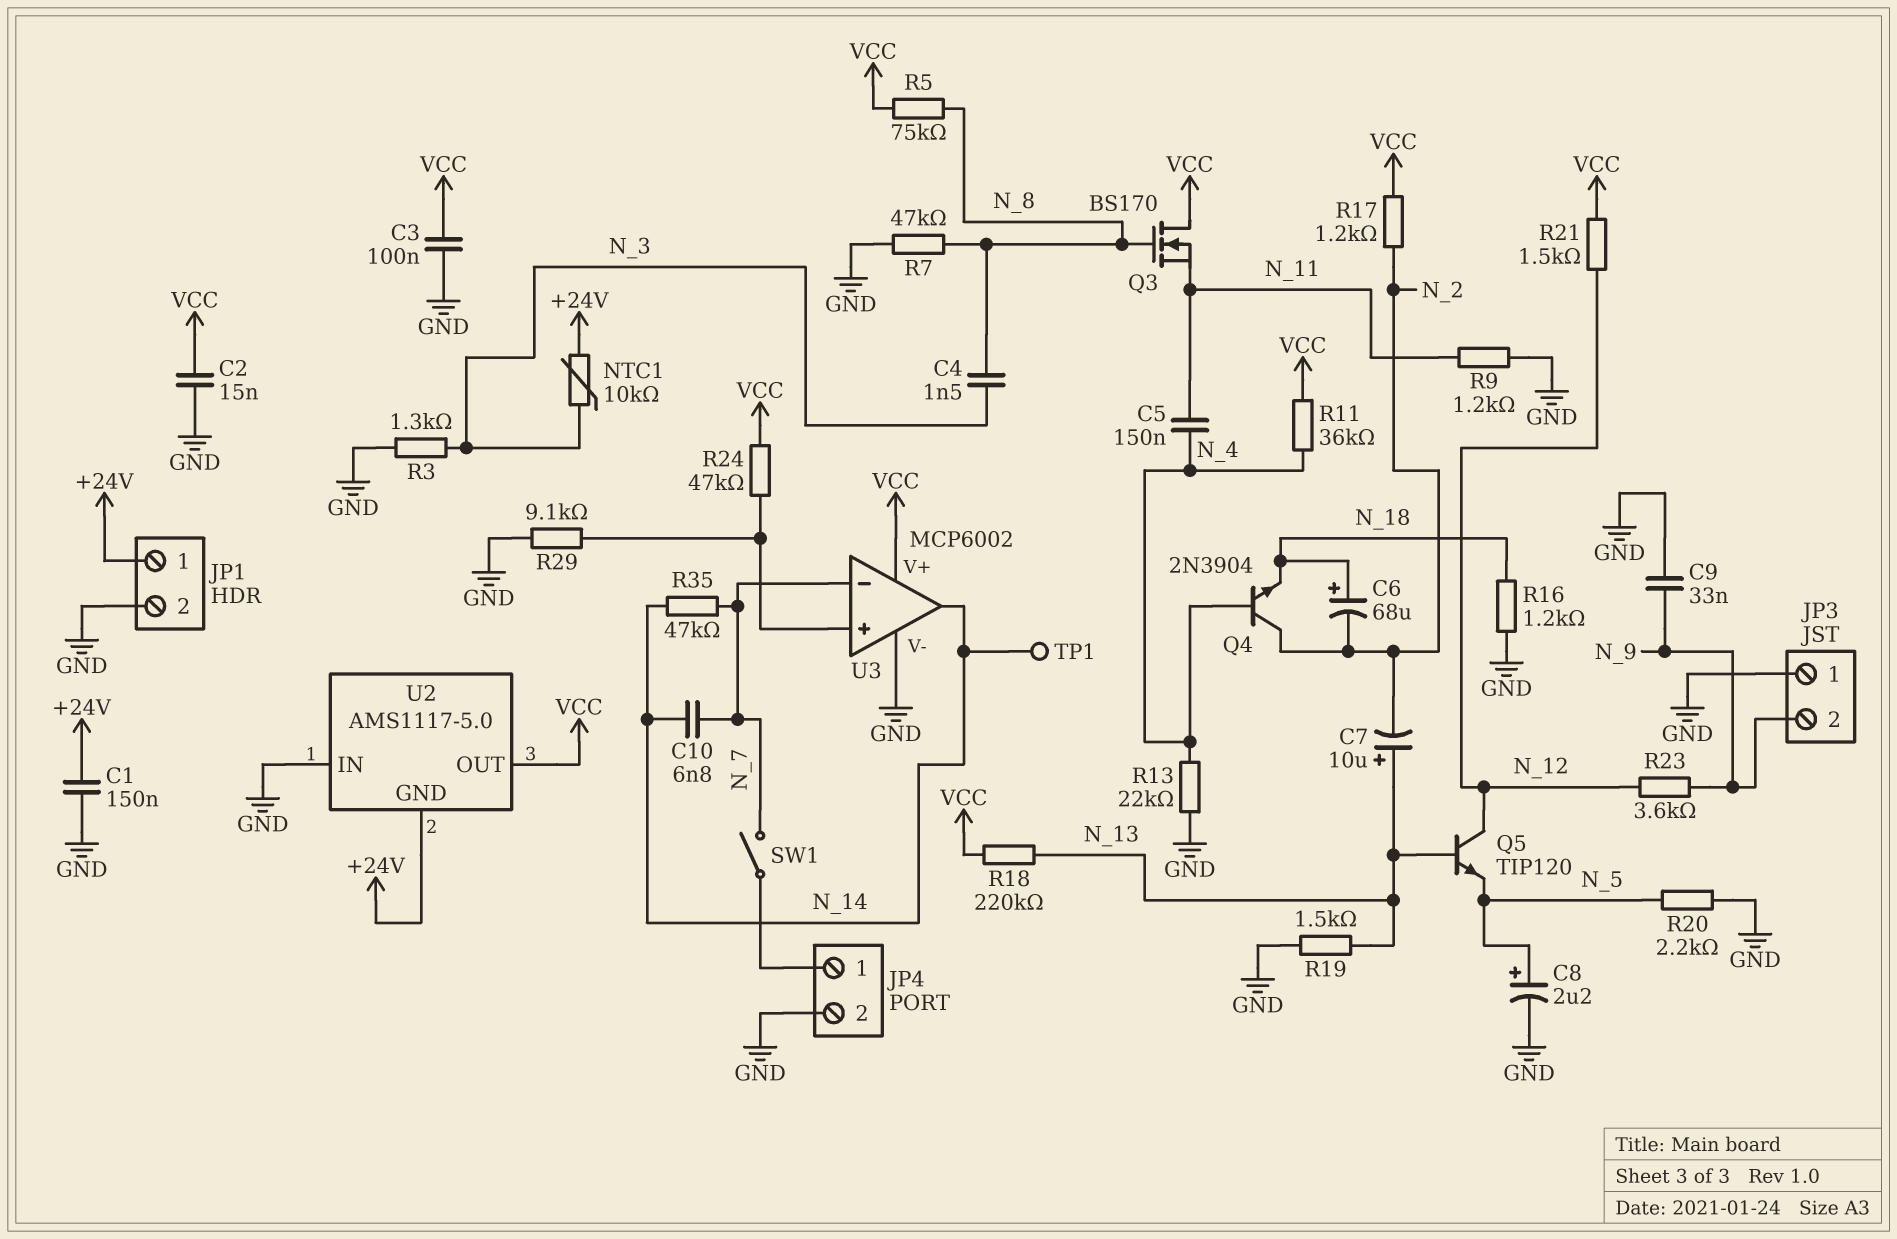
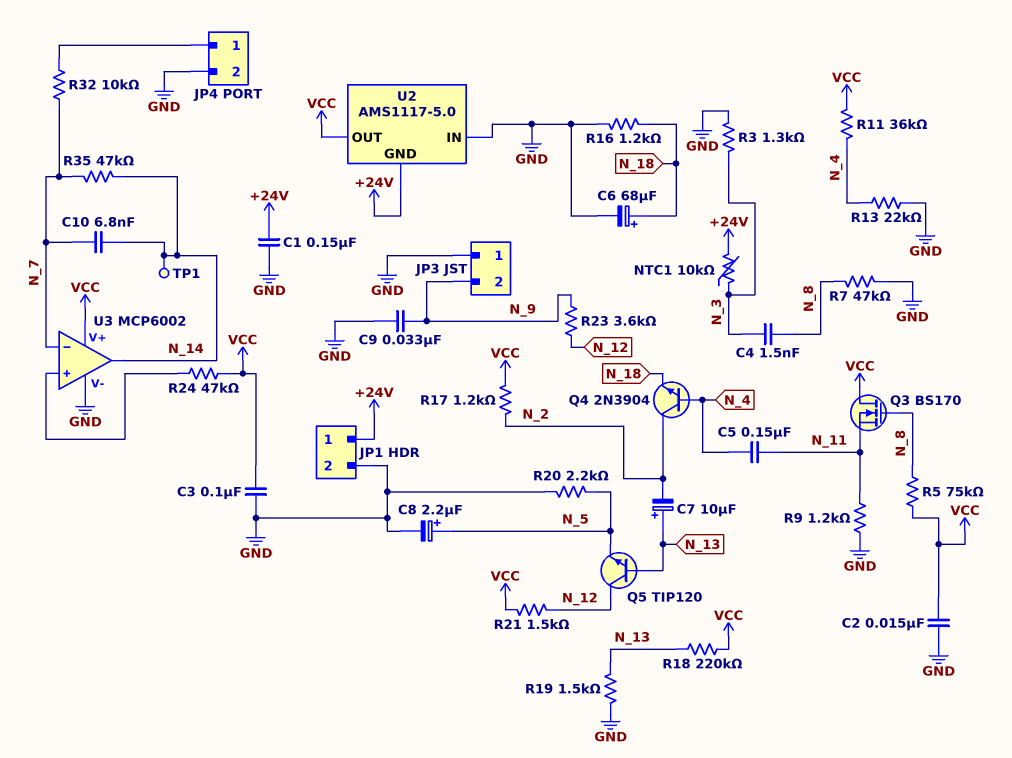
C6: 68uF (plus N_18, minus N_2) -> 68uF (plus N_18, minus GND)
R29: 9.1k (GND, U3/in+) -> none
R32: none -> 10k (JP4/1, N_7)
SW1: switch (JP4/1, N_7) -> none

